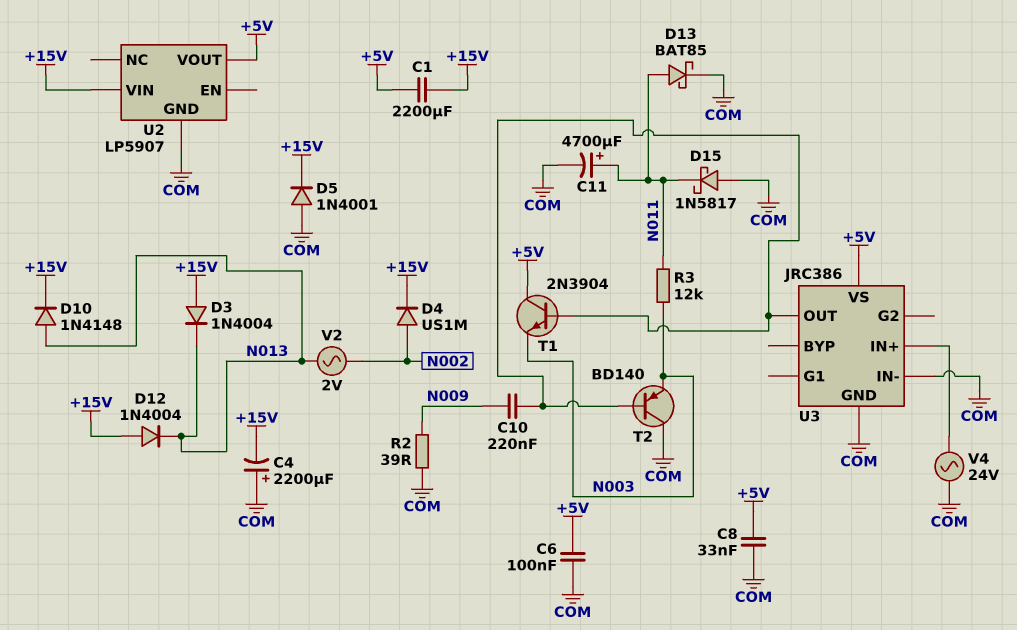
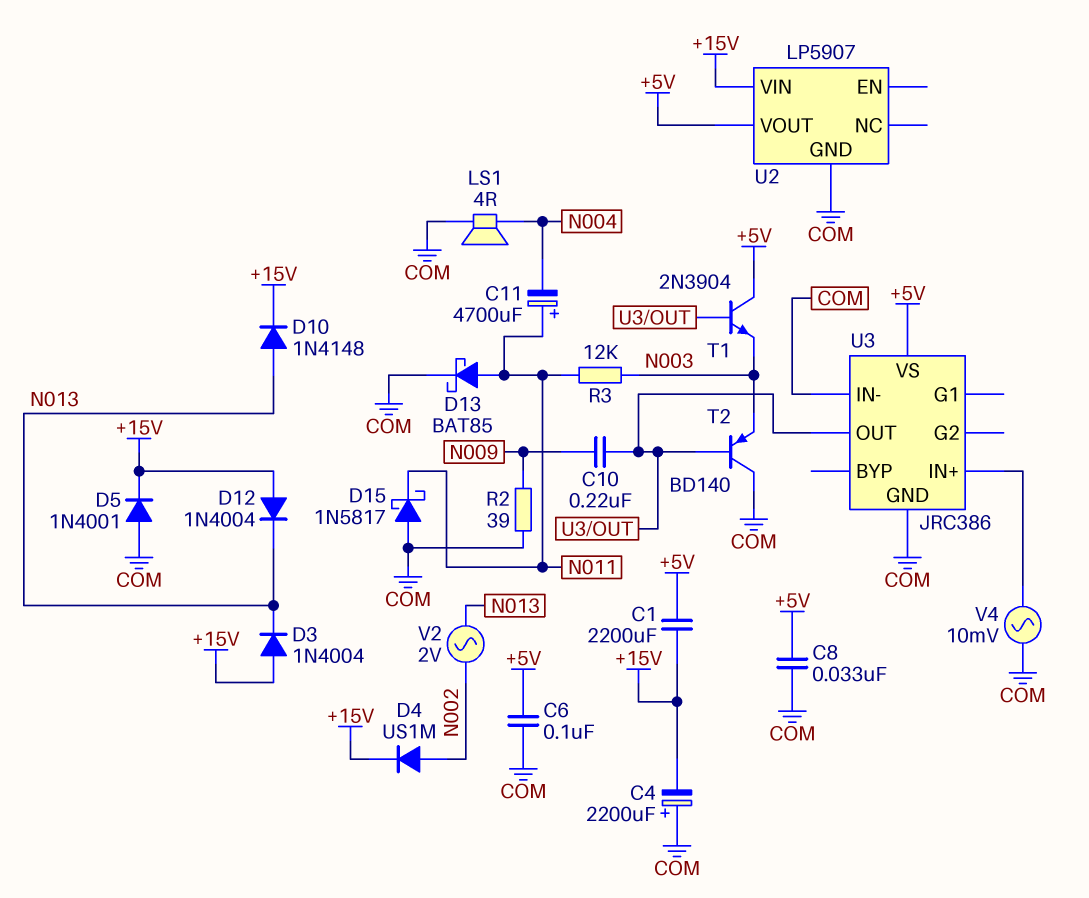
C11: 4700uF (plus N011, minus COM) -> 4700uF (plus N011, minus N004)
LS1: none -> speaker 4R (COM, N004)
V4: AC 24V (COM, U3/IN+) -> AC 10mV (COM, U3/IN+)

